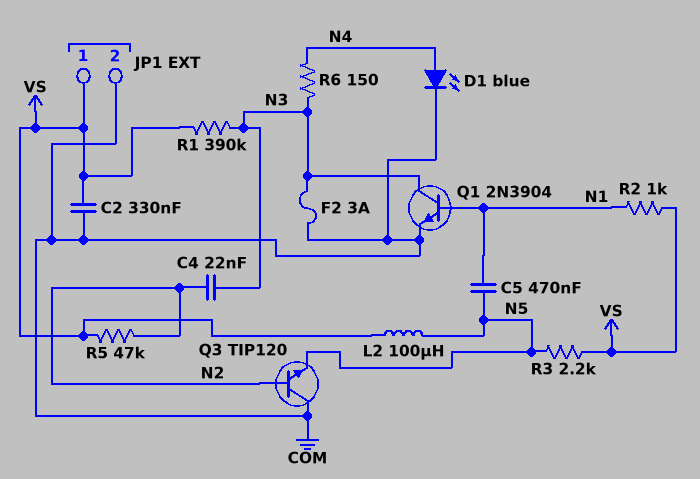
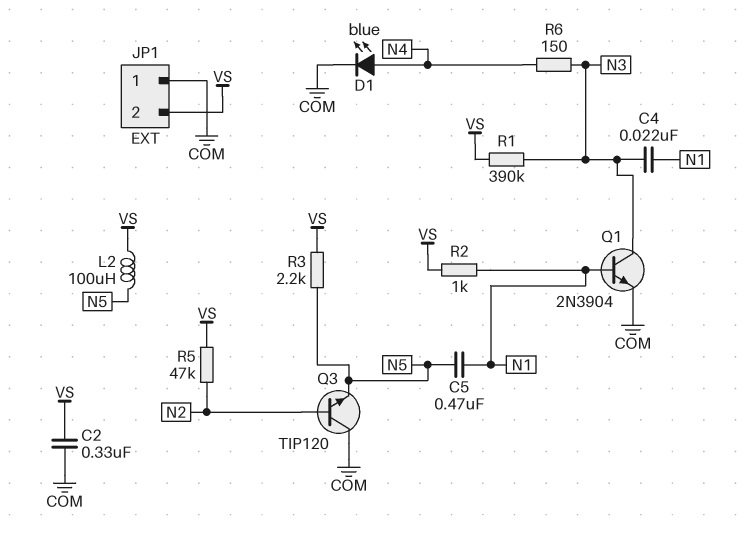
C4: 22nF (N2, N3) -> 22nF (N1, N3)
F2: 3A (COM, N3) -> none
JP1 pin 1: VS -> COM
JP1 pin 2: COM -> VS

